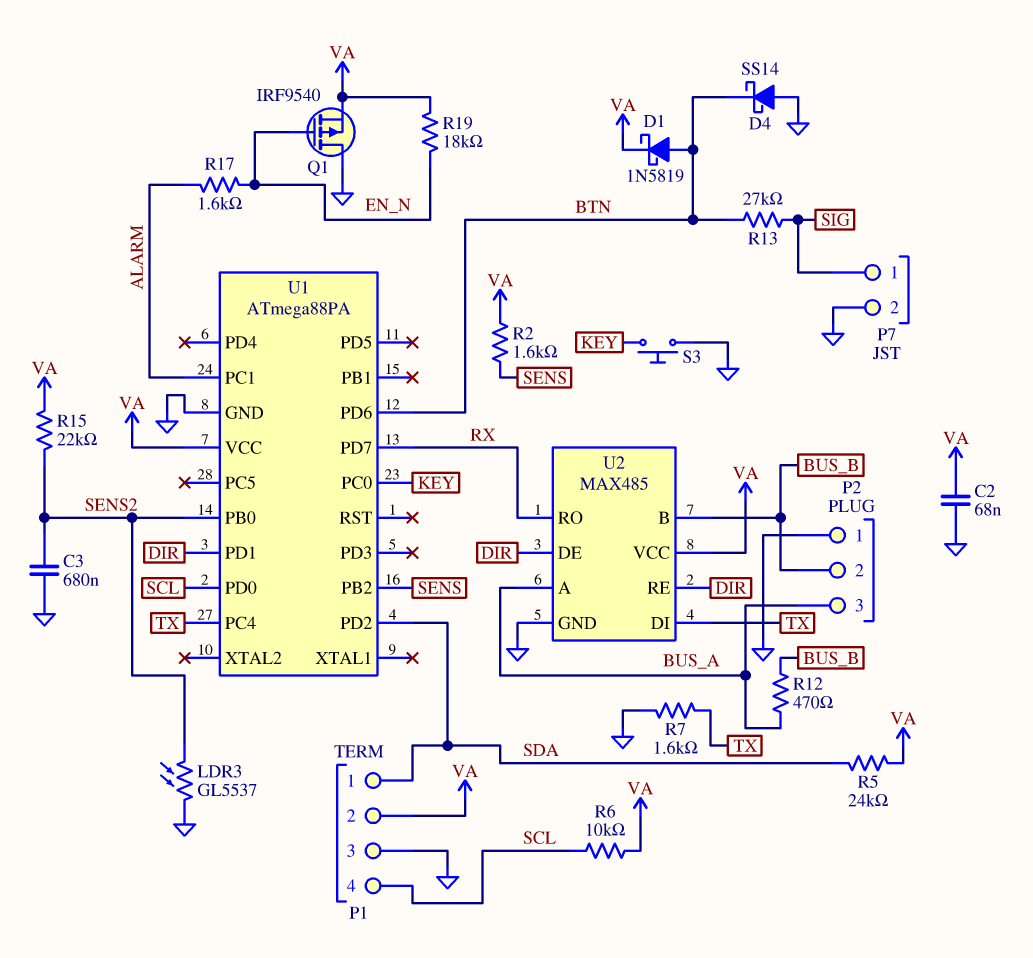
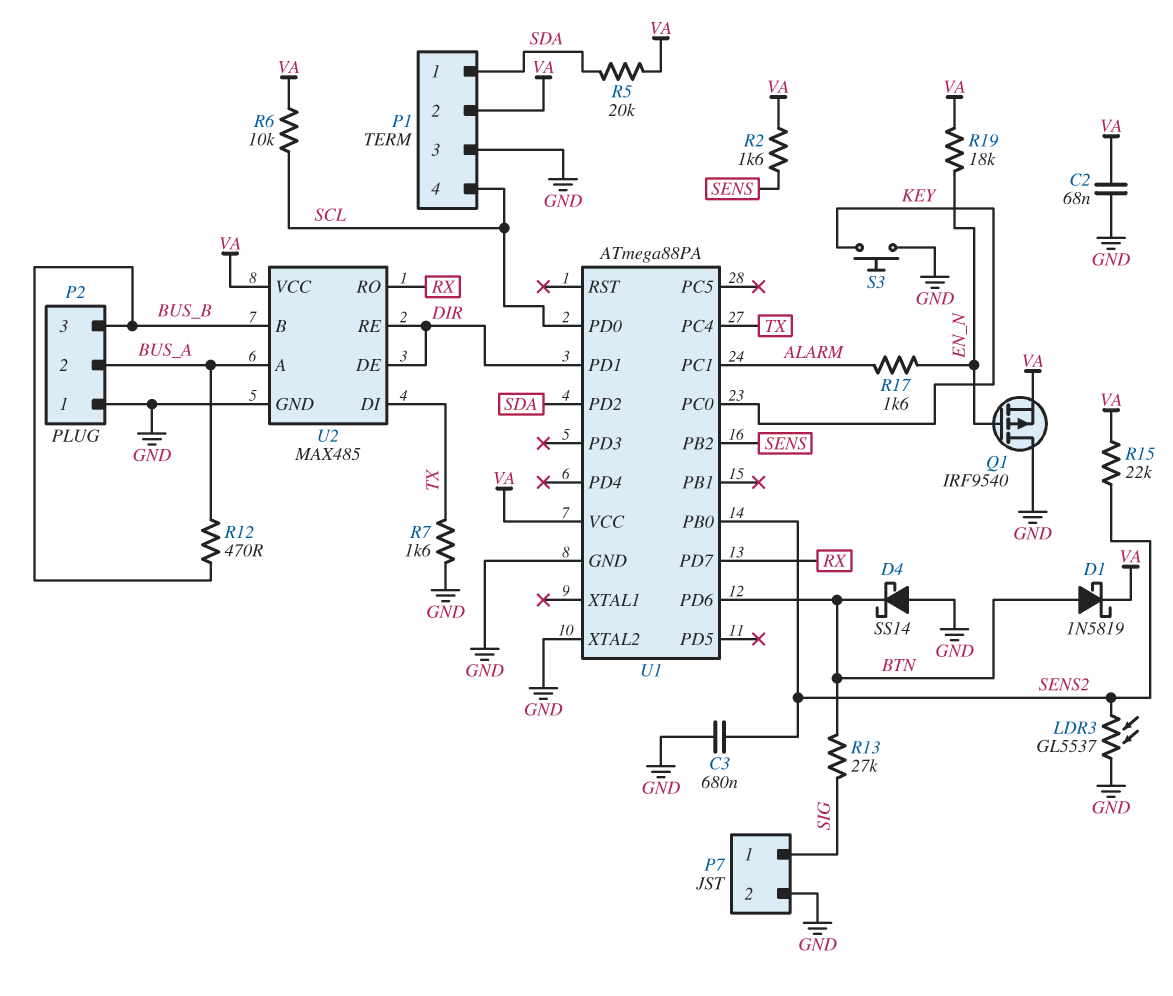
P2 pin 2: BUS_B -> BUS_A
P2 pin 3: BUS_A -> BUS_B
R5: 24k (SDA, VA) -> 20k (SDA, VA)
U1 pin XTAL2: none -> GND

